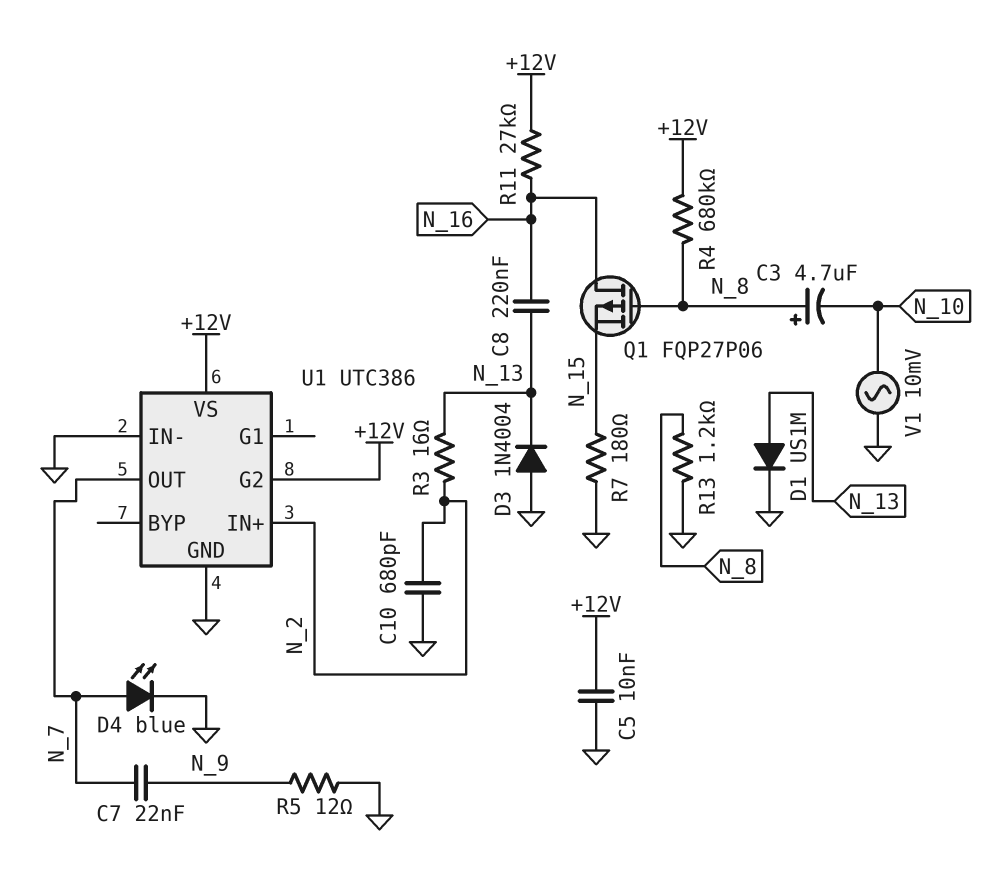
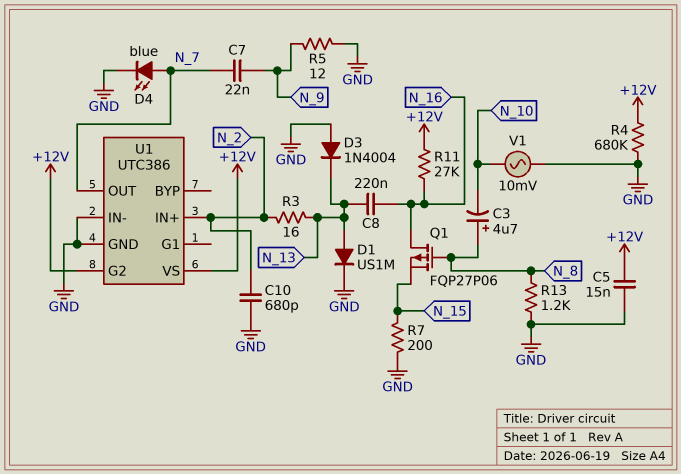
C5: 10nF (+12V, GND) -> 15nF (+12V, GND)
R4: 680k (+12V, N_8) -> 680k (+12V, GND)
R7: 180 (GND, N_15) -> 200 (GND, N_15)

